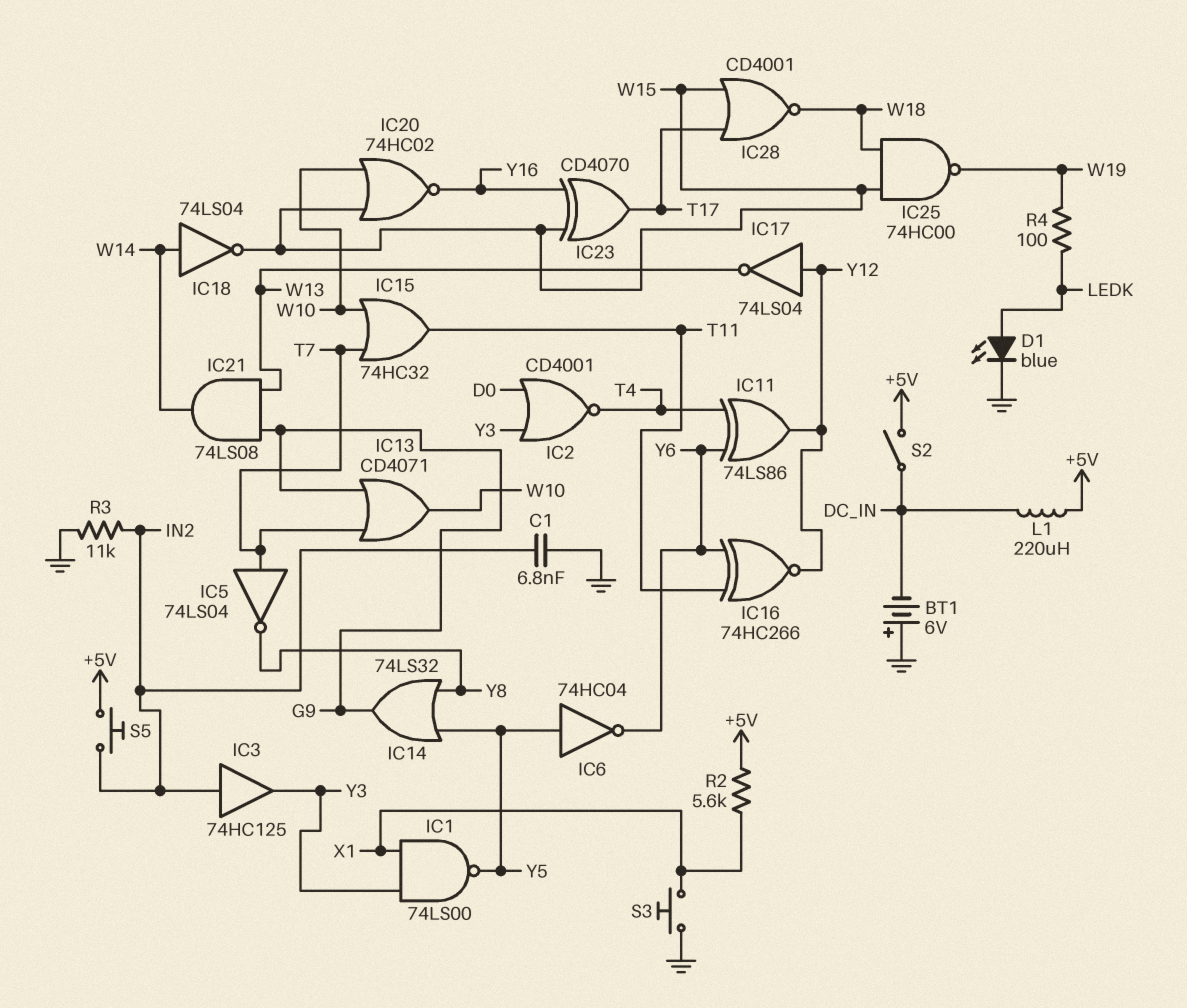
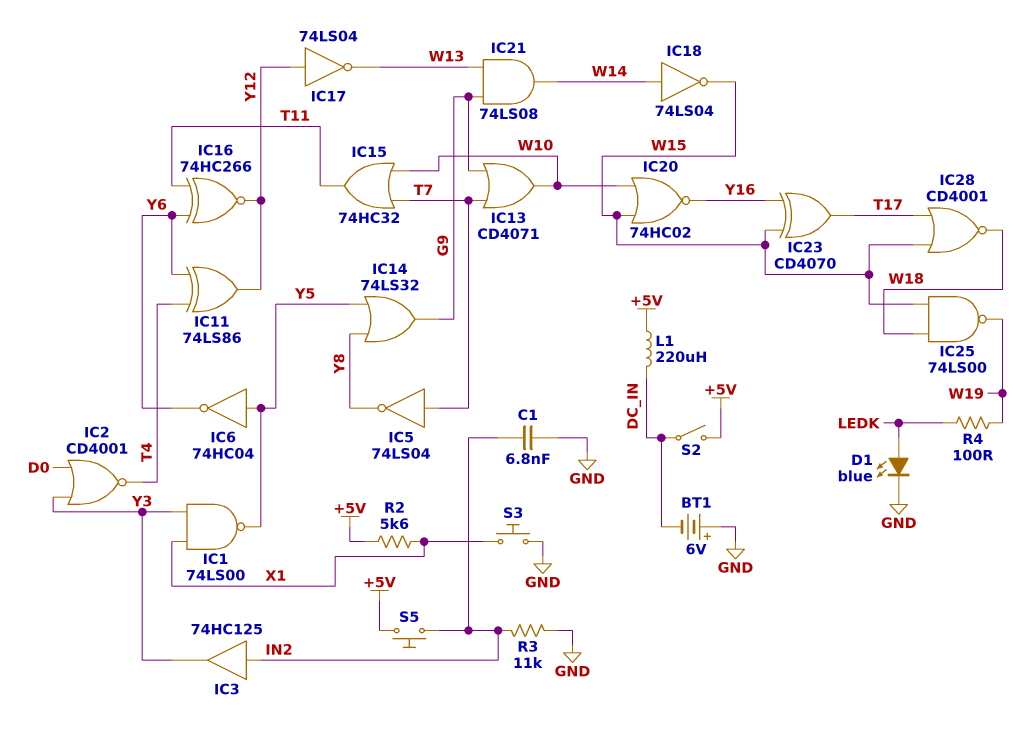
IC25: NAND 74HC00 (in W15, in W18, out W19) -> NAND 74LS00 (in W15, in W18, out W19)

